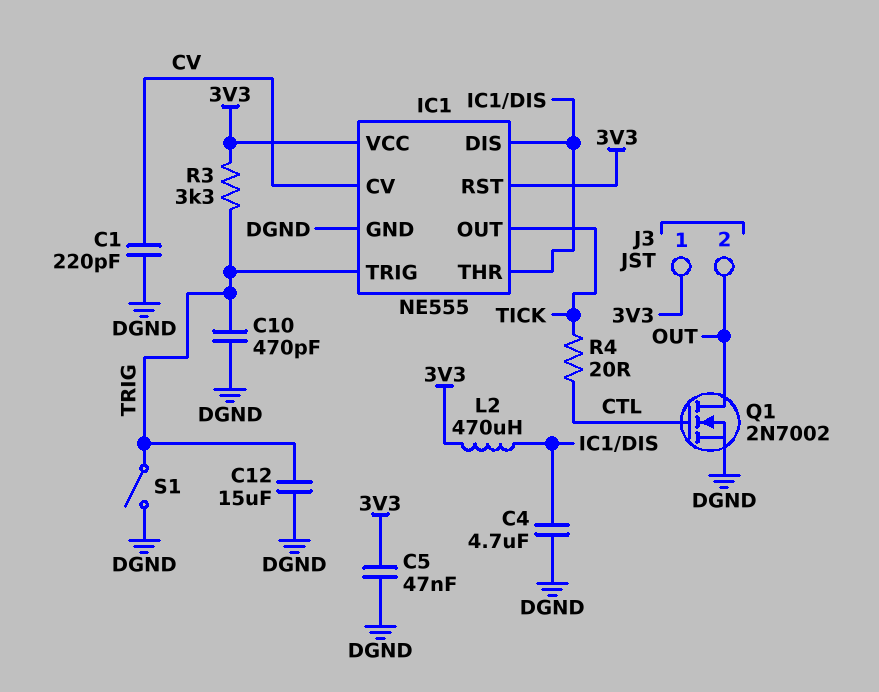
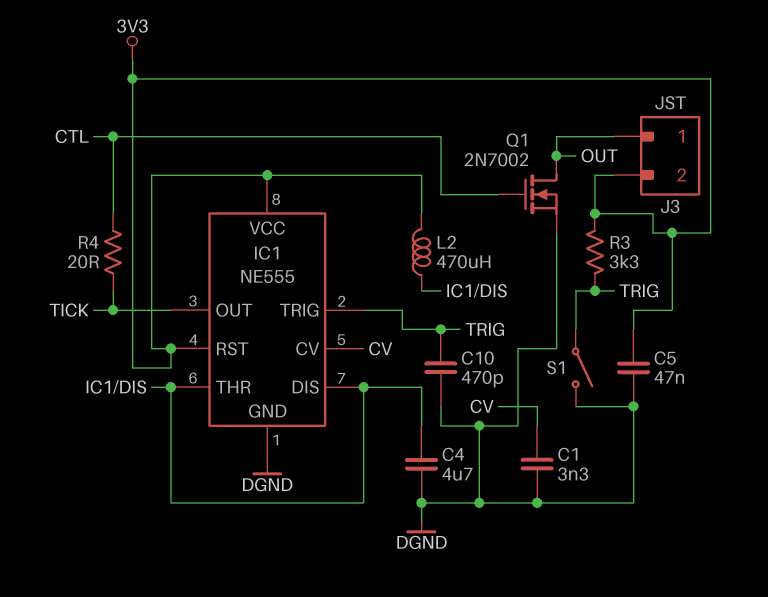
C1: 220pF (CV, DGND) -> 3.3nF (CV, DGND)
C12: 15uF (DGND, TRIG) -> none
J3 pin 1: 3V3 -> OUT
J3 pin 2: OUT -> 3V3

